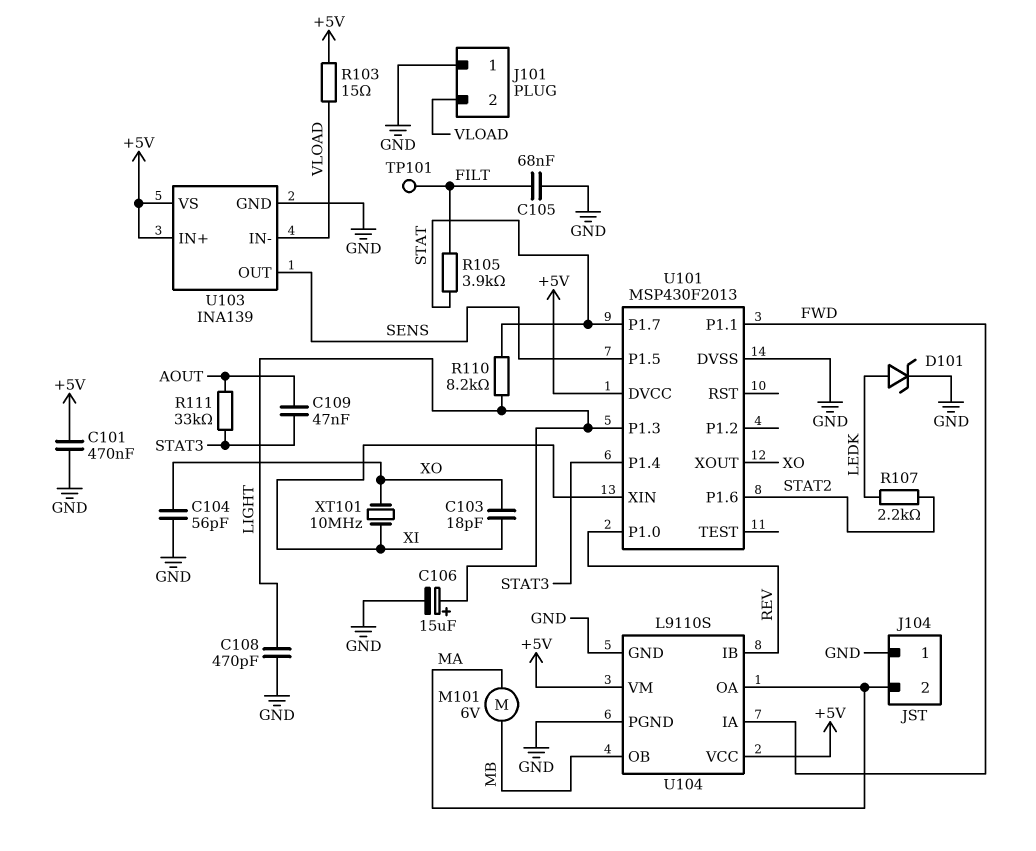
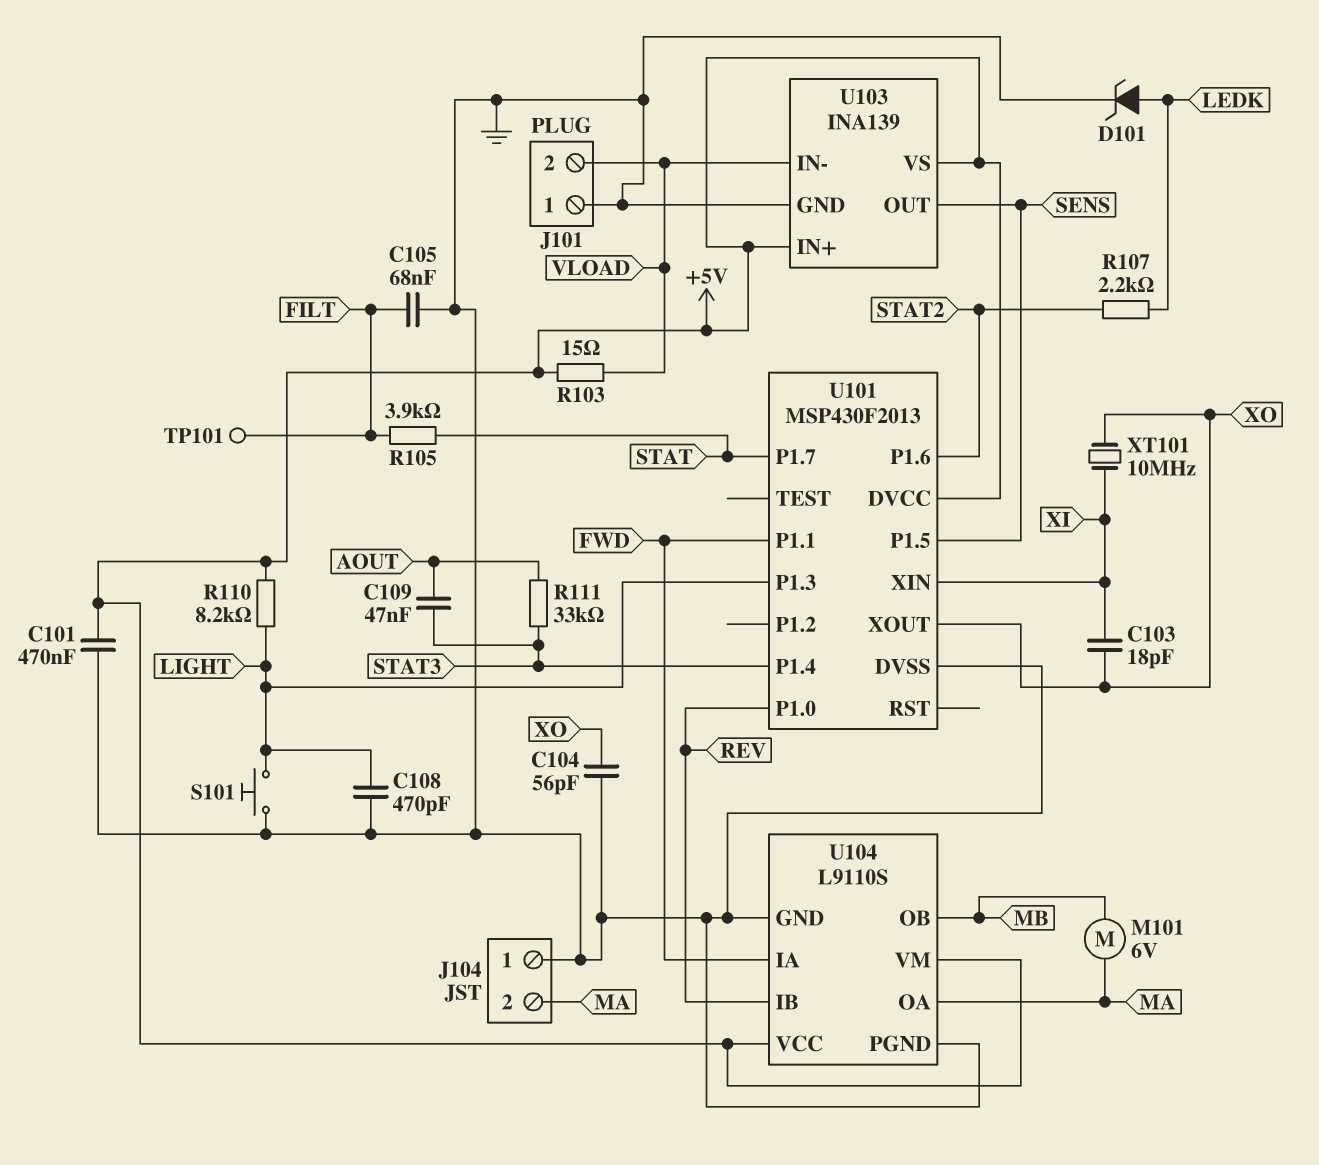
C106: 15uF (plus LIGHT, minus GND) -> none
R110: 8.2k (LIGHT, STAT) -> 8.2k (+5V, LIGHT)
S101: none -> button (GND, LIGHT)

